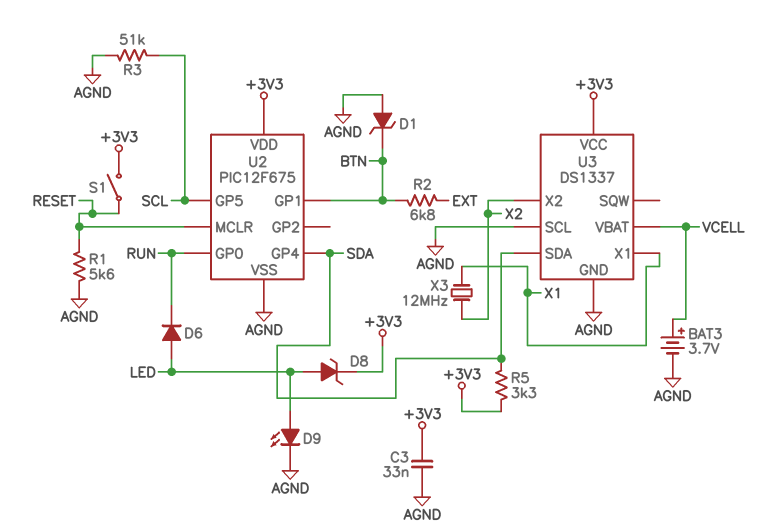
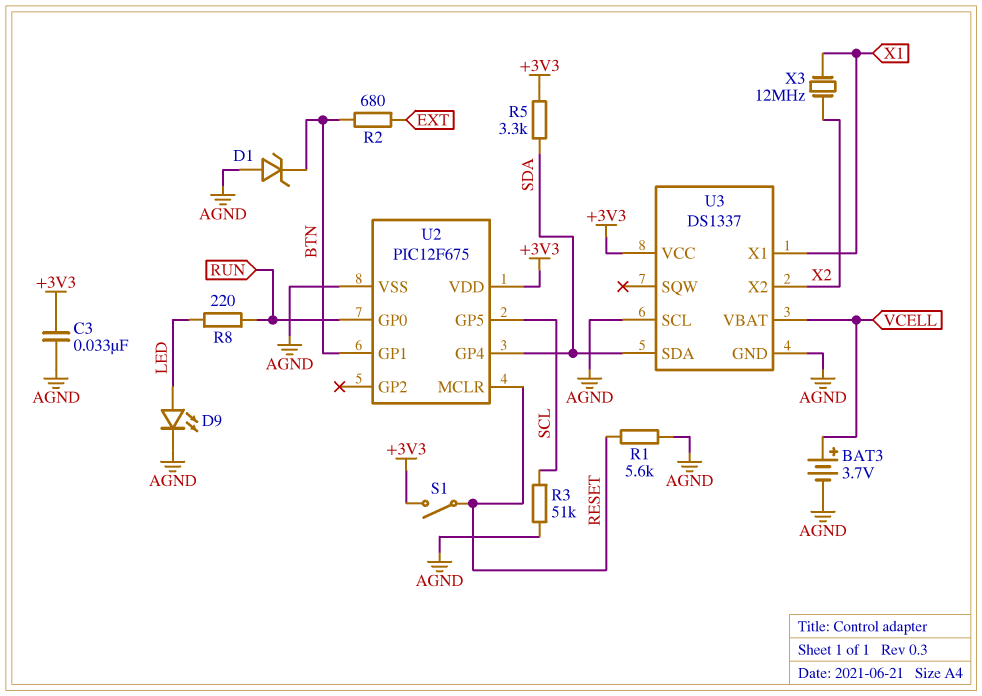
D6: diode (A LED, K RUN) -> none
D8: zener (A LED, K +3V3) -> none
R2: 6.8k (BTN, EXT) -> 680 (BTN, EXT)
R8: none -> 220 (LED, RUN)

